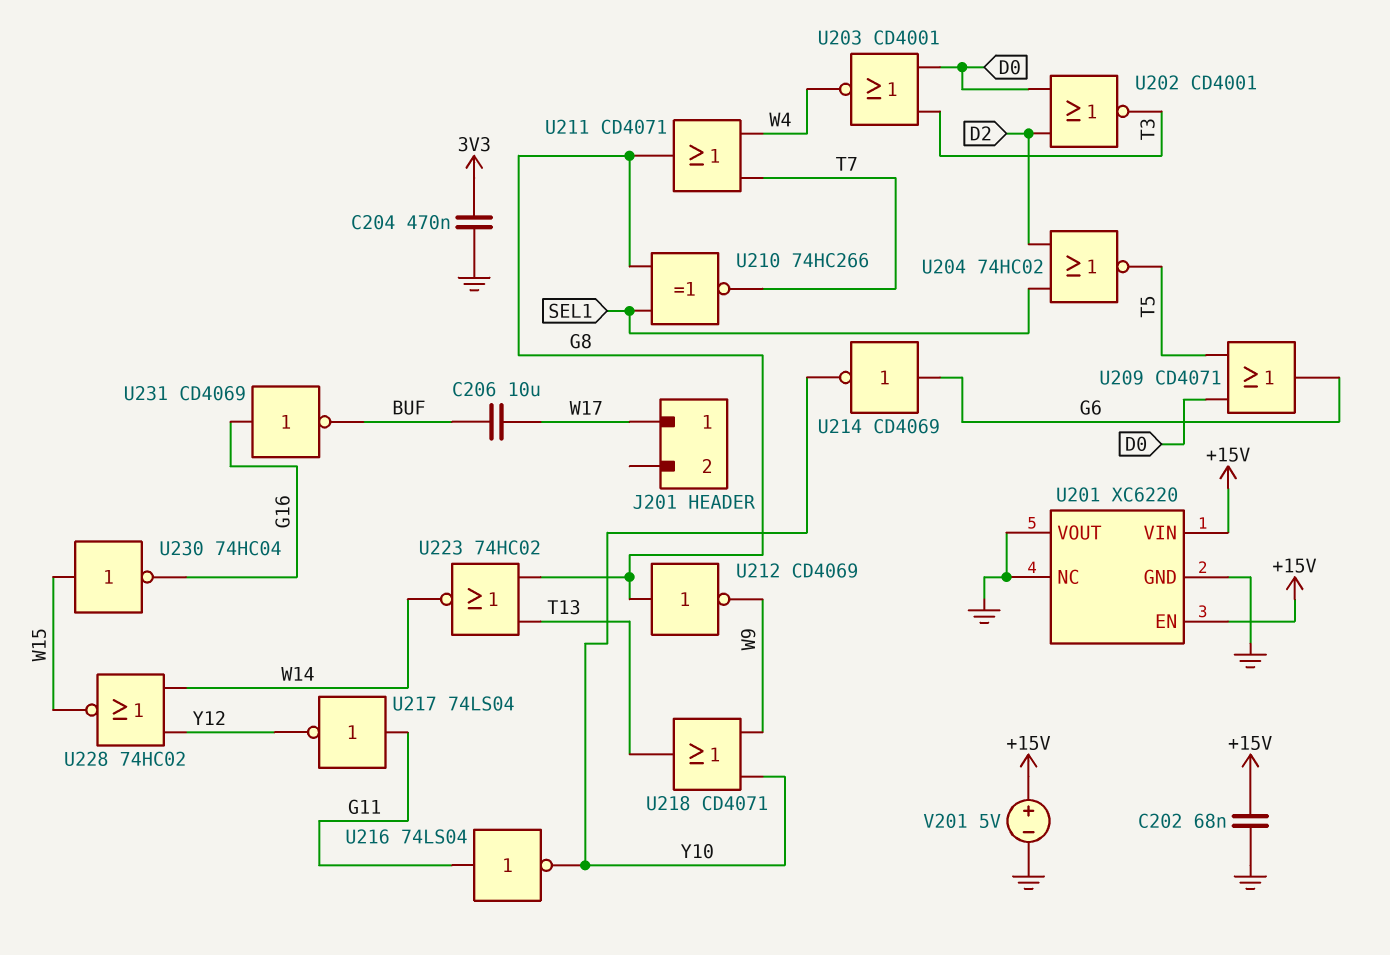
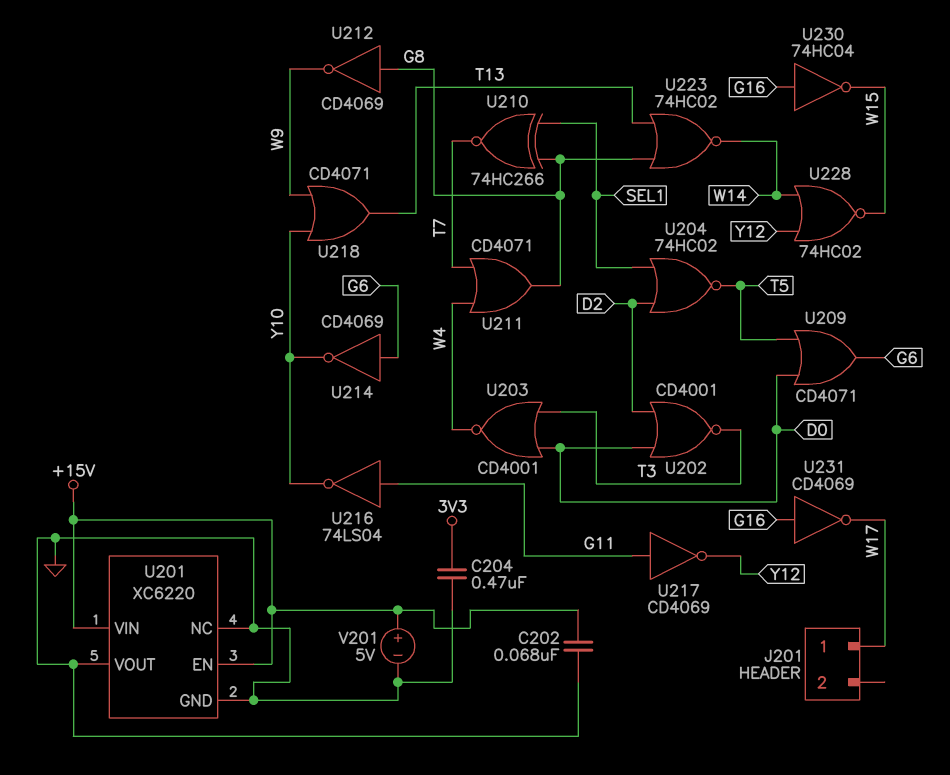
C206: 10uF (BUF, W17) -> none
U217: NOT 74LS04 (in G11, out Y12) -> NOT CD4069 (in G11, out Y12)
U230: NOT 74HC04 (in W15, out G16) -> NOT 74HC04 (in G16, out W15)
U231: NOT CD4069 (in G16, out BUF) -> NOT CD4069 (in G16, out W17)

